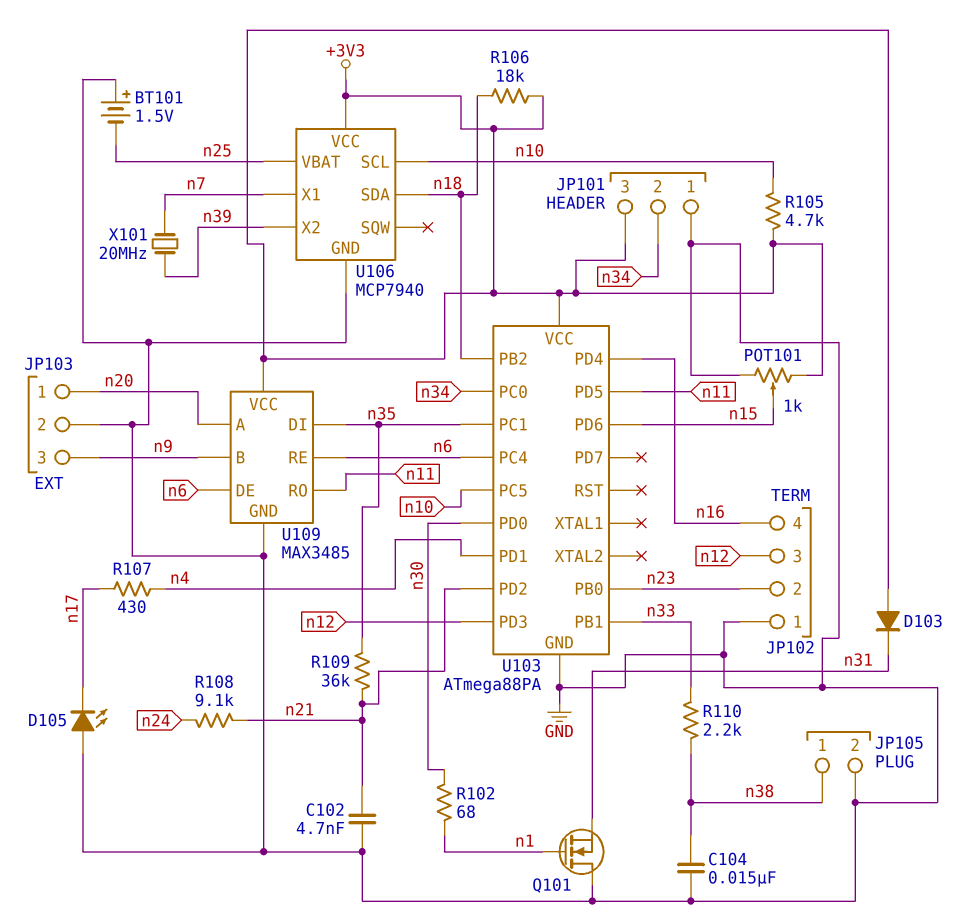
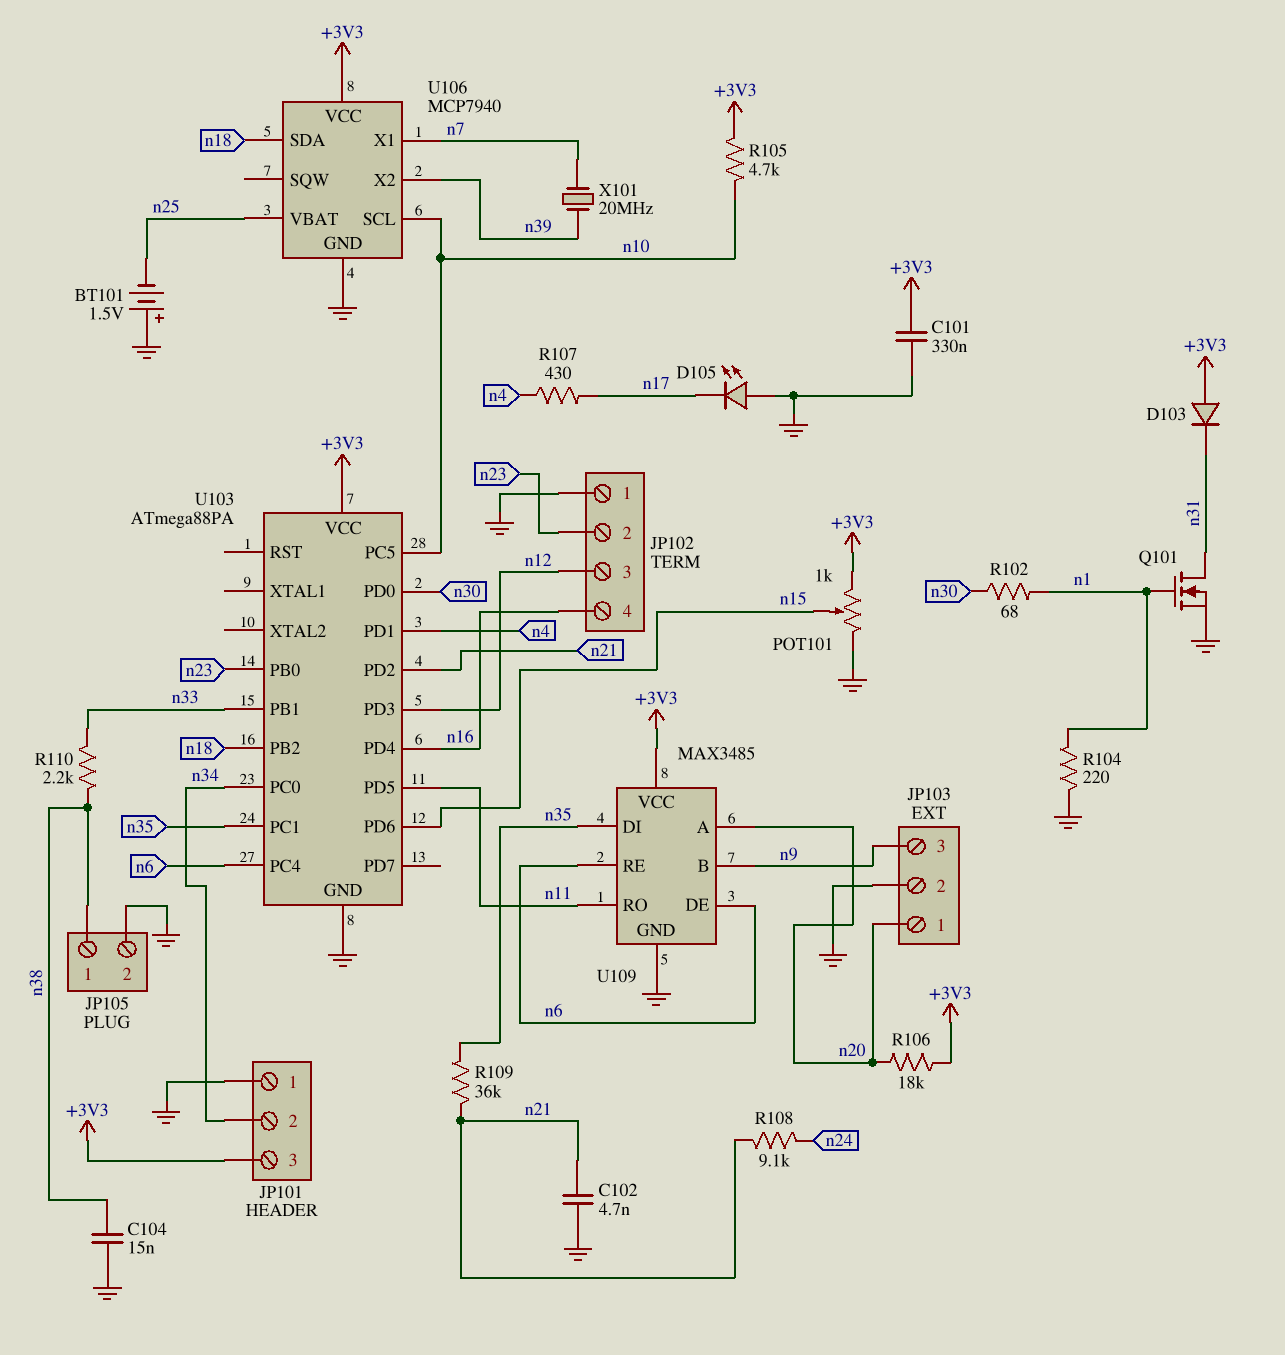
C101: none -> 330nF (+3V3, GND)
Q101: NMOS (G n1, D GND, S n31) -> NMOS (G n1, D n31, S GND)
R104: none -> 220 (GND, n1)
R106: 18k (+3V3, n18) -> 18k (+3V3, n20)

